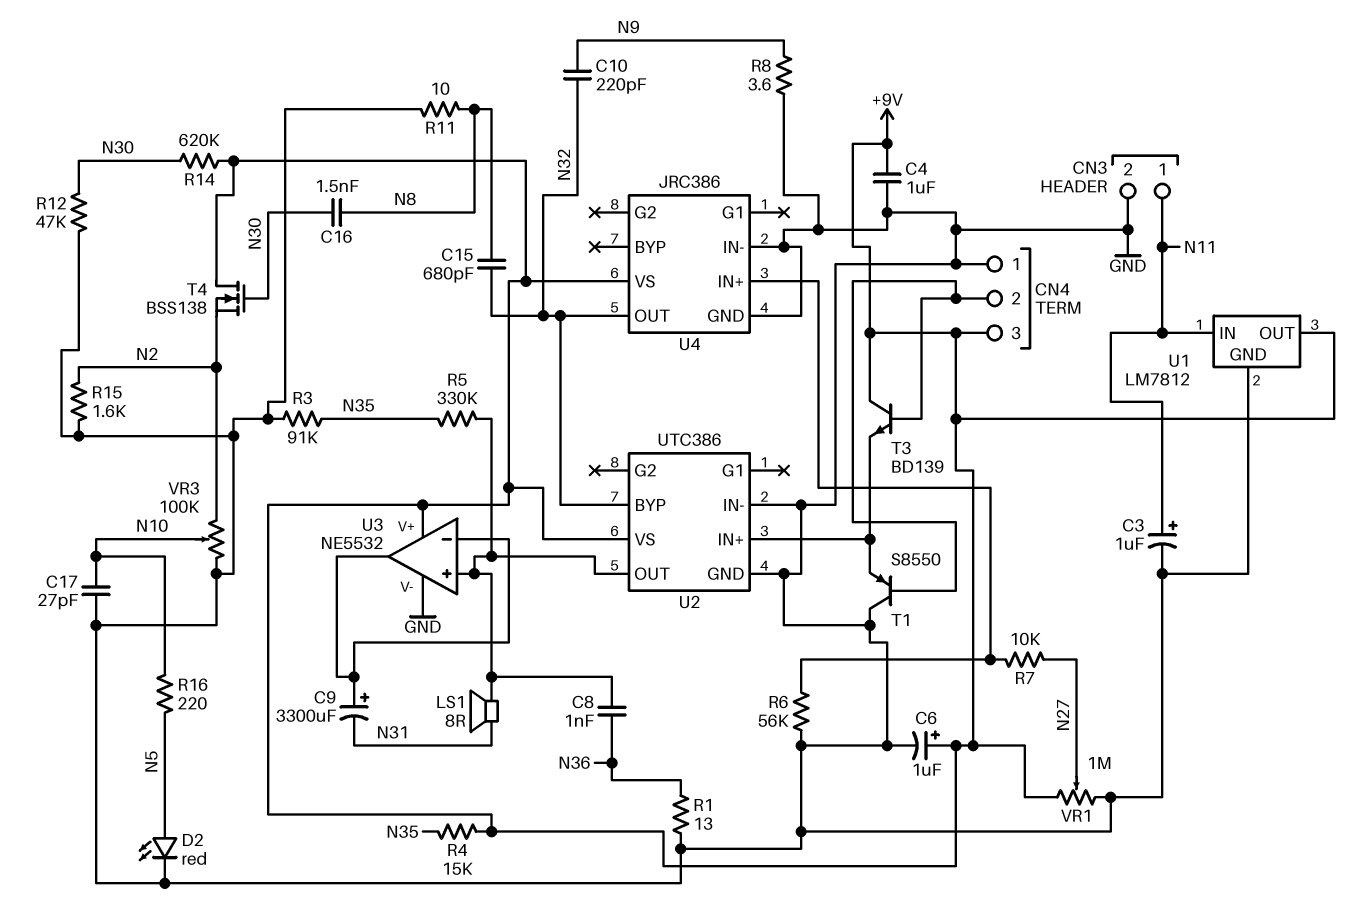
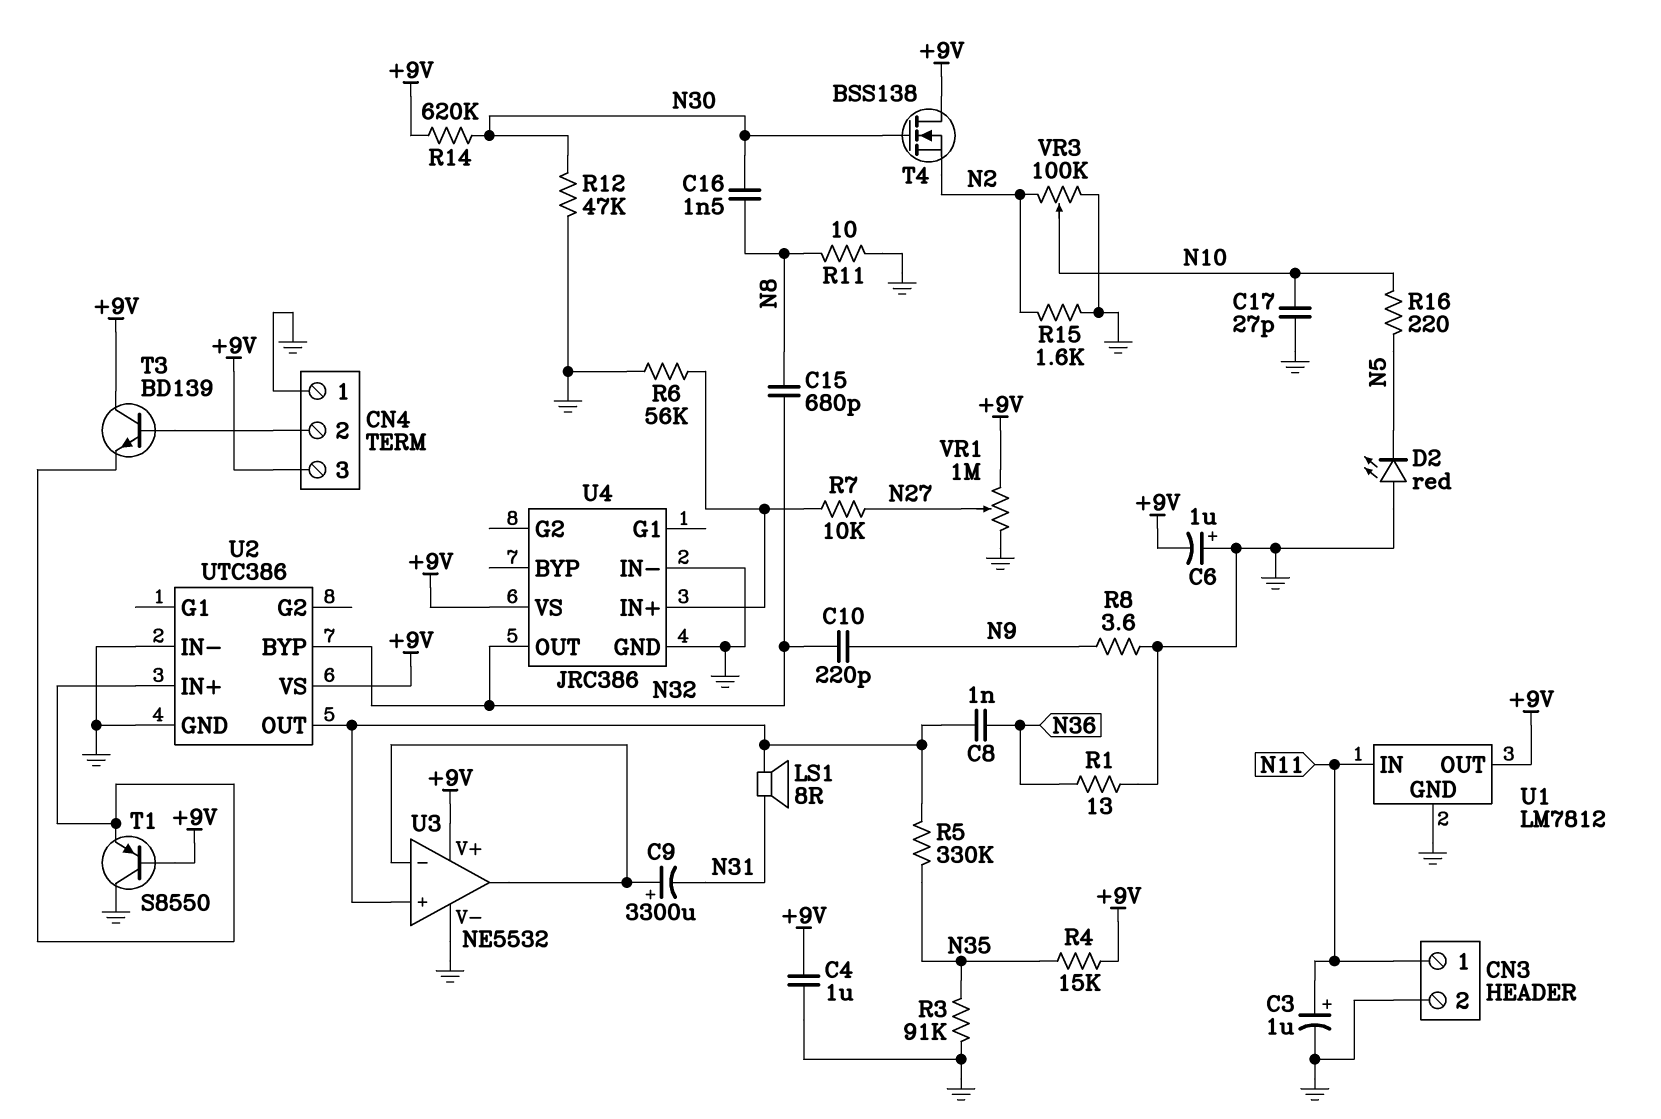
C6: 1uF (plus +9V, minus GND) -> 1uF (plus GND, minus +9V)
D2: LED red (A N5, K GND) -> LED red (A GND, K N5)
T1: PNP S8550 (B CN4/2, C GND, E U2/IN+) -> PNP S8550 (B +9V, C GND, E U2/IN+)

